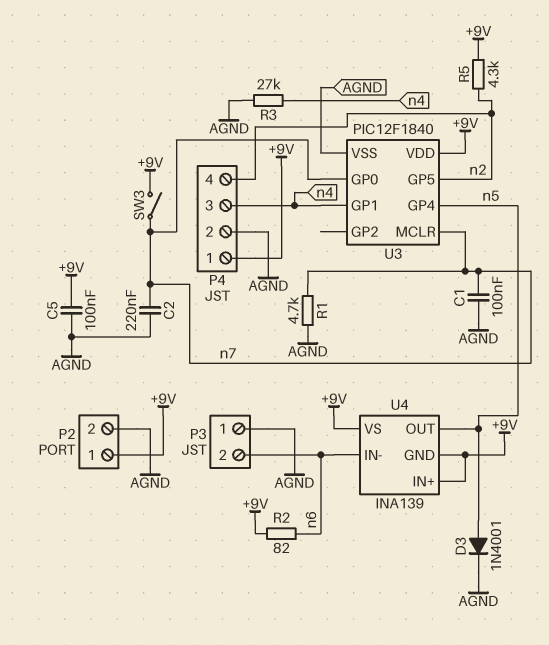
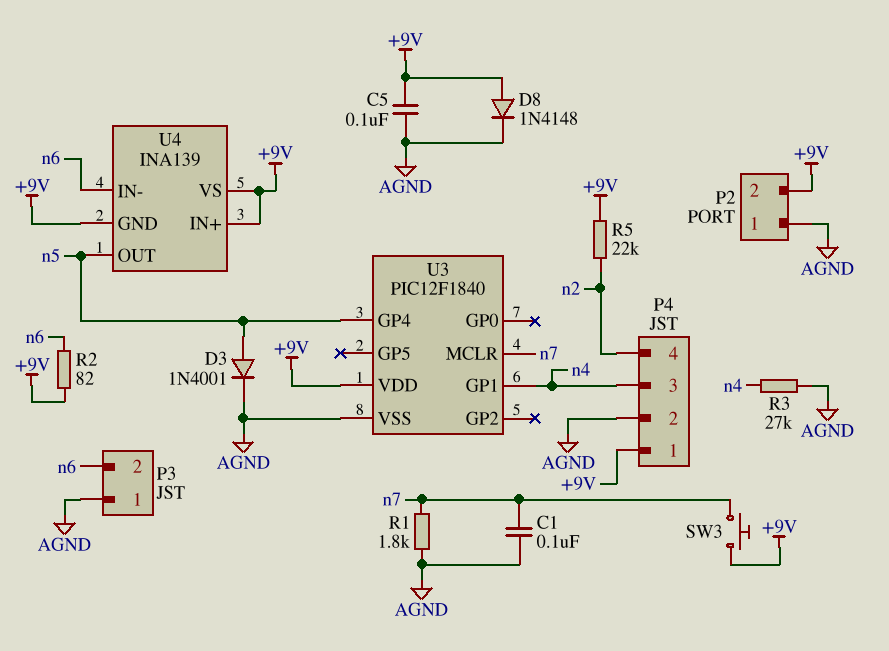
C2: 220nF (AGND, n7) -> none
D8: none -> diode 1N4148 (A +9V, K AGND)
P2 pin 1: +9V -> AGND
P2 pin 2: AGND -> +9V
R1: 4.7k (AGND, n7) -> 1.8k (AGND, n7)
R5: 4.3k (+9V, n2) -> 22k (+9V, n2)
SW3: switch (+9V, n7) -> button (+9V, n7)
U3 pin GP0: n7 -> none
U3 pin GP5: n2 -> none

